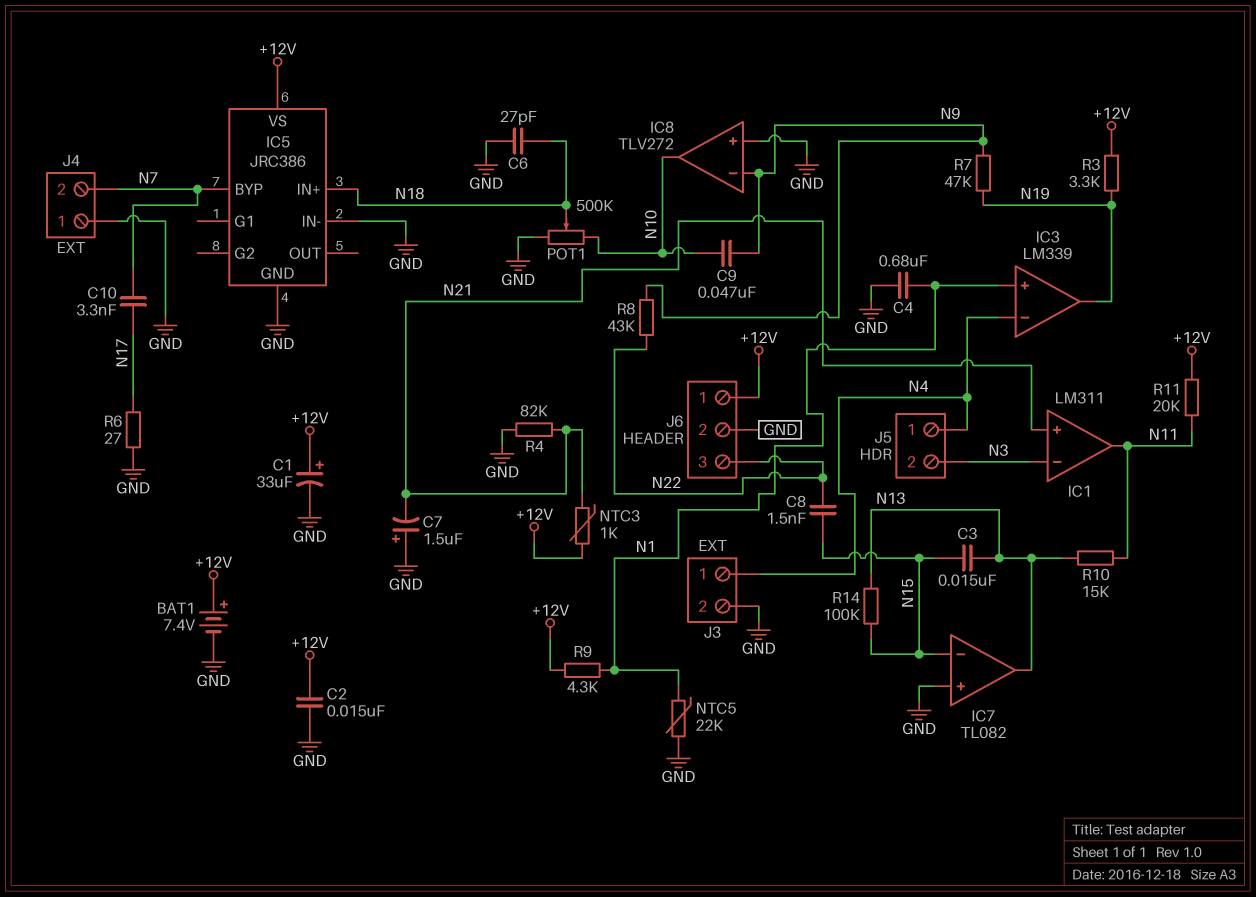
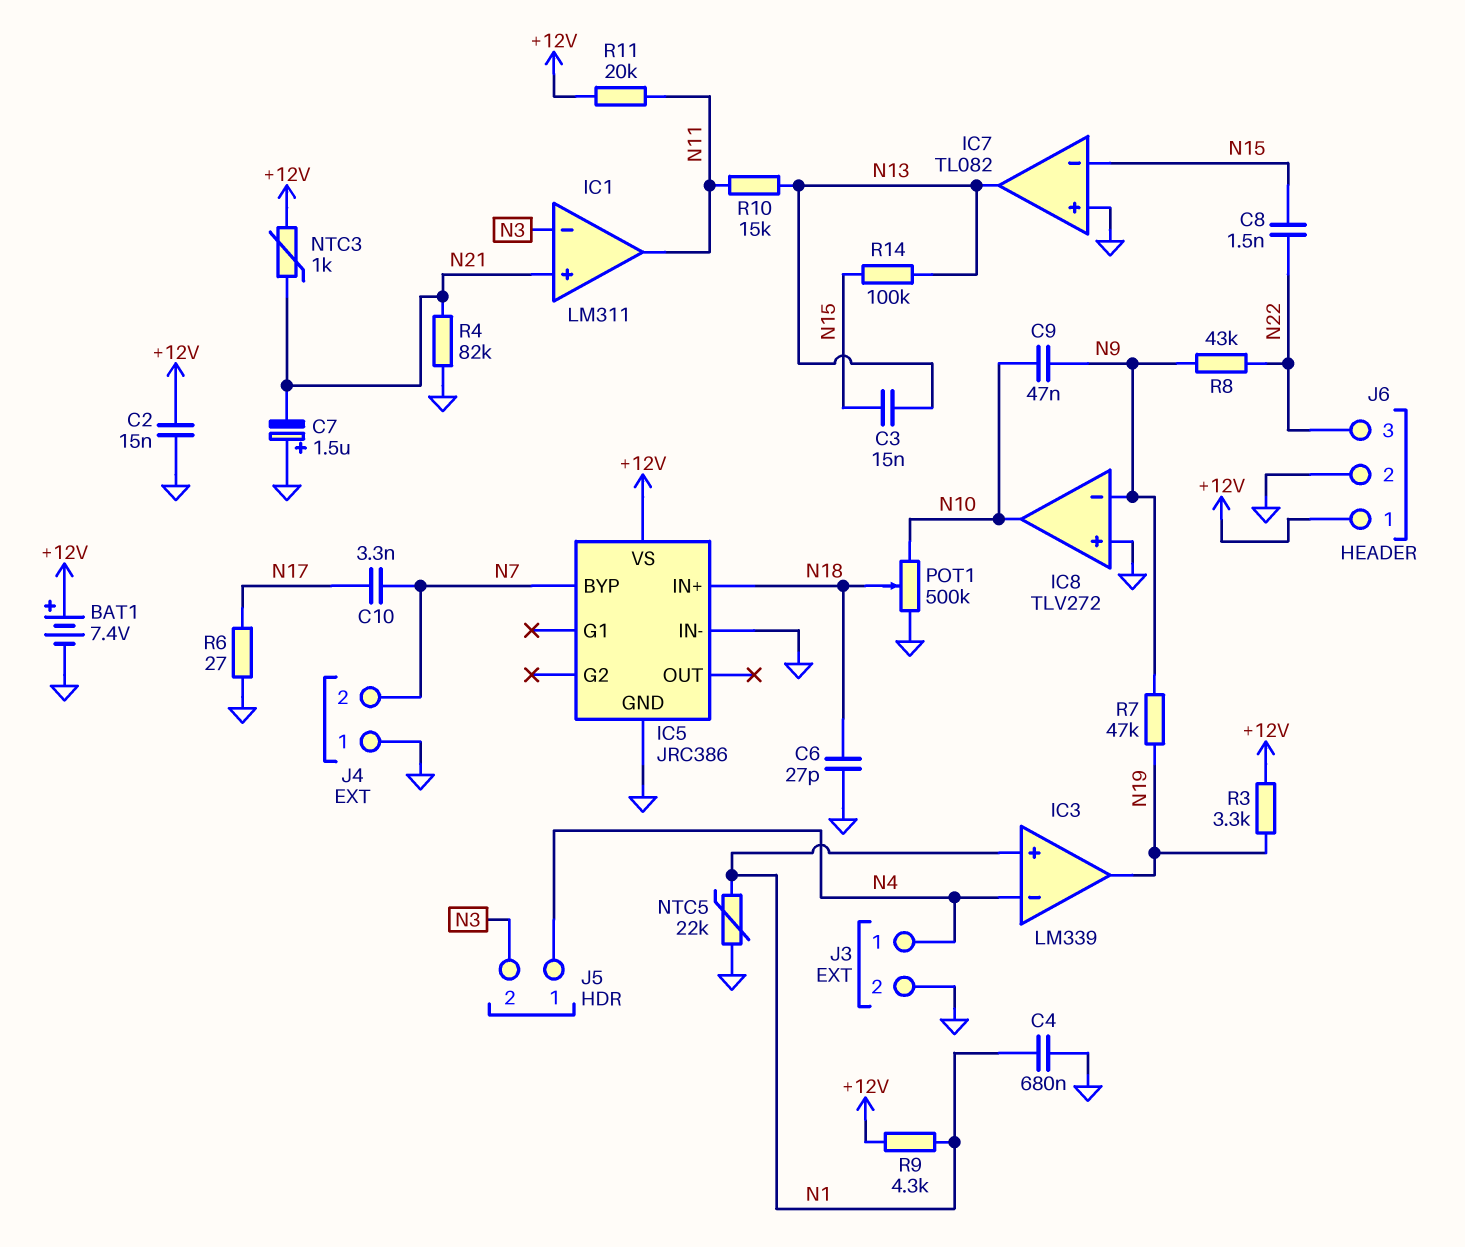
C1: 33uF (plus +12V, minus GND) -> none

